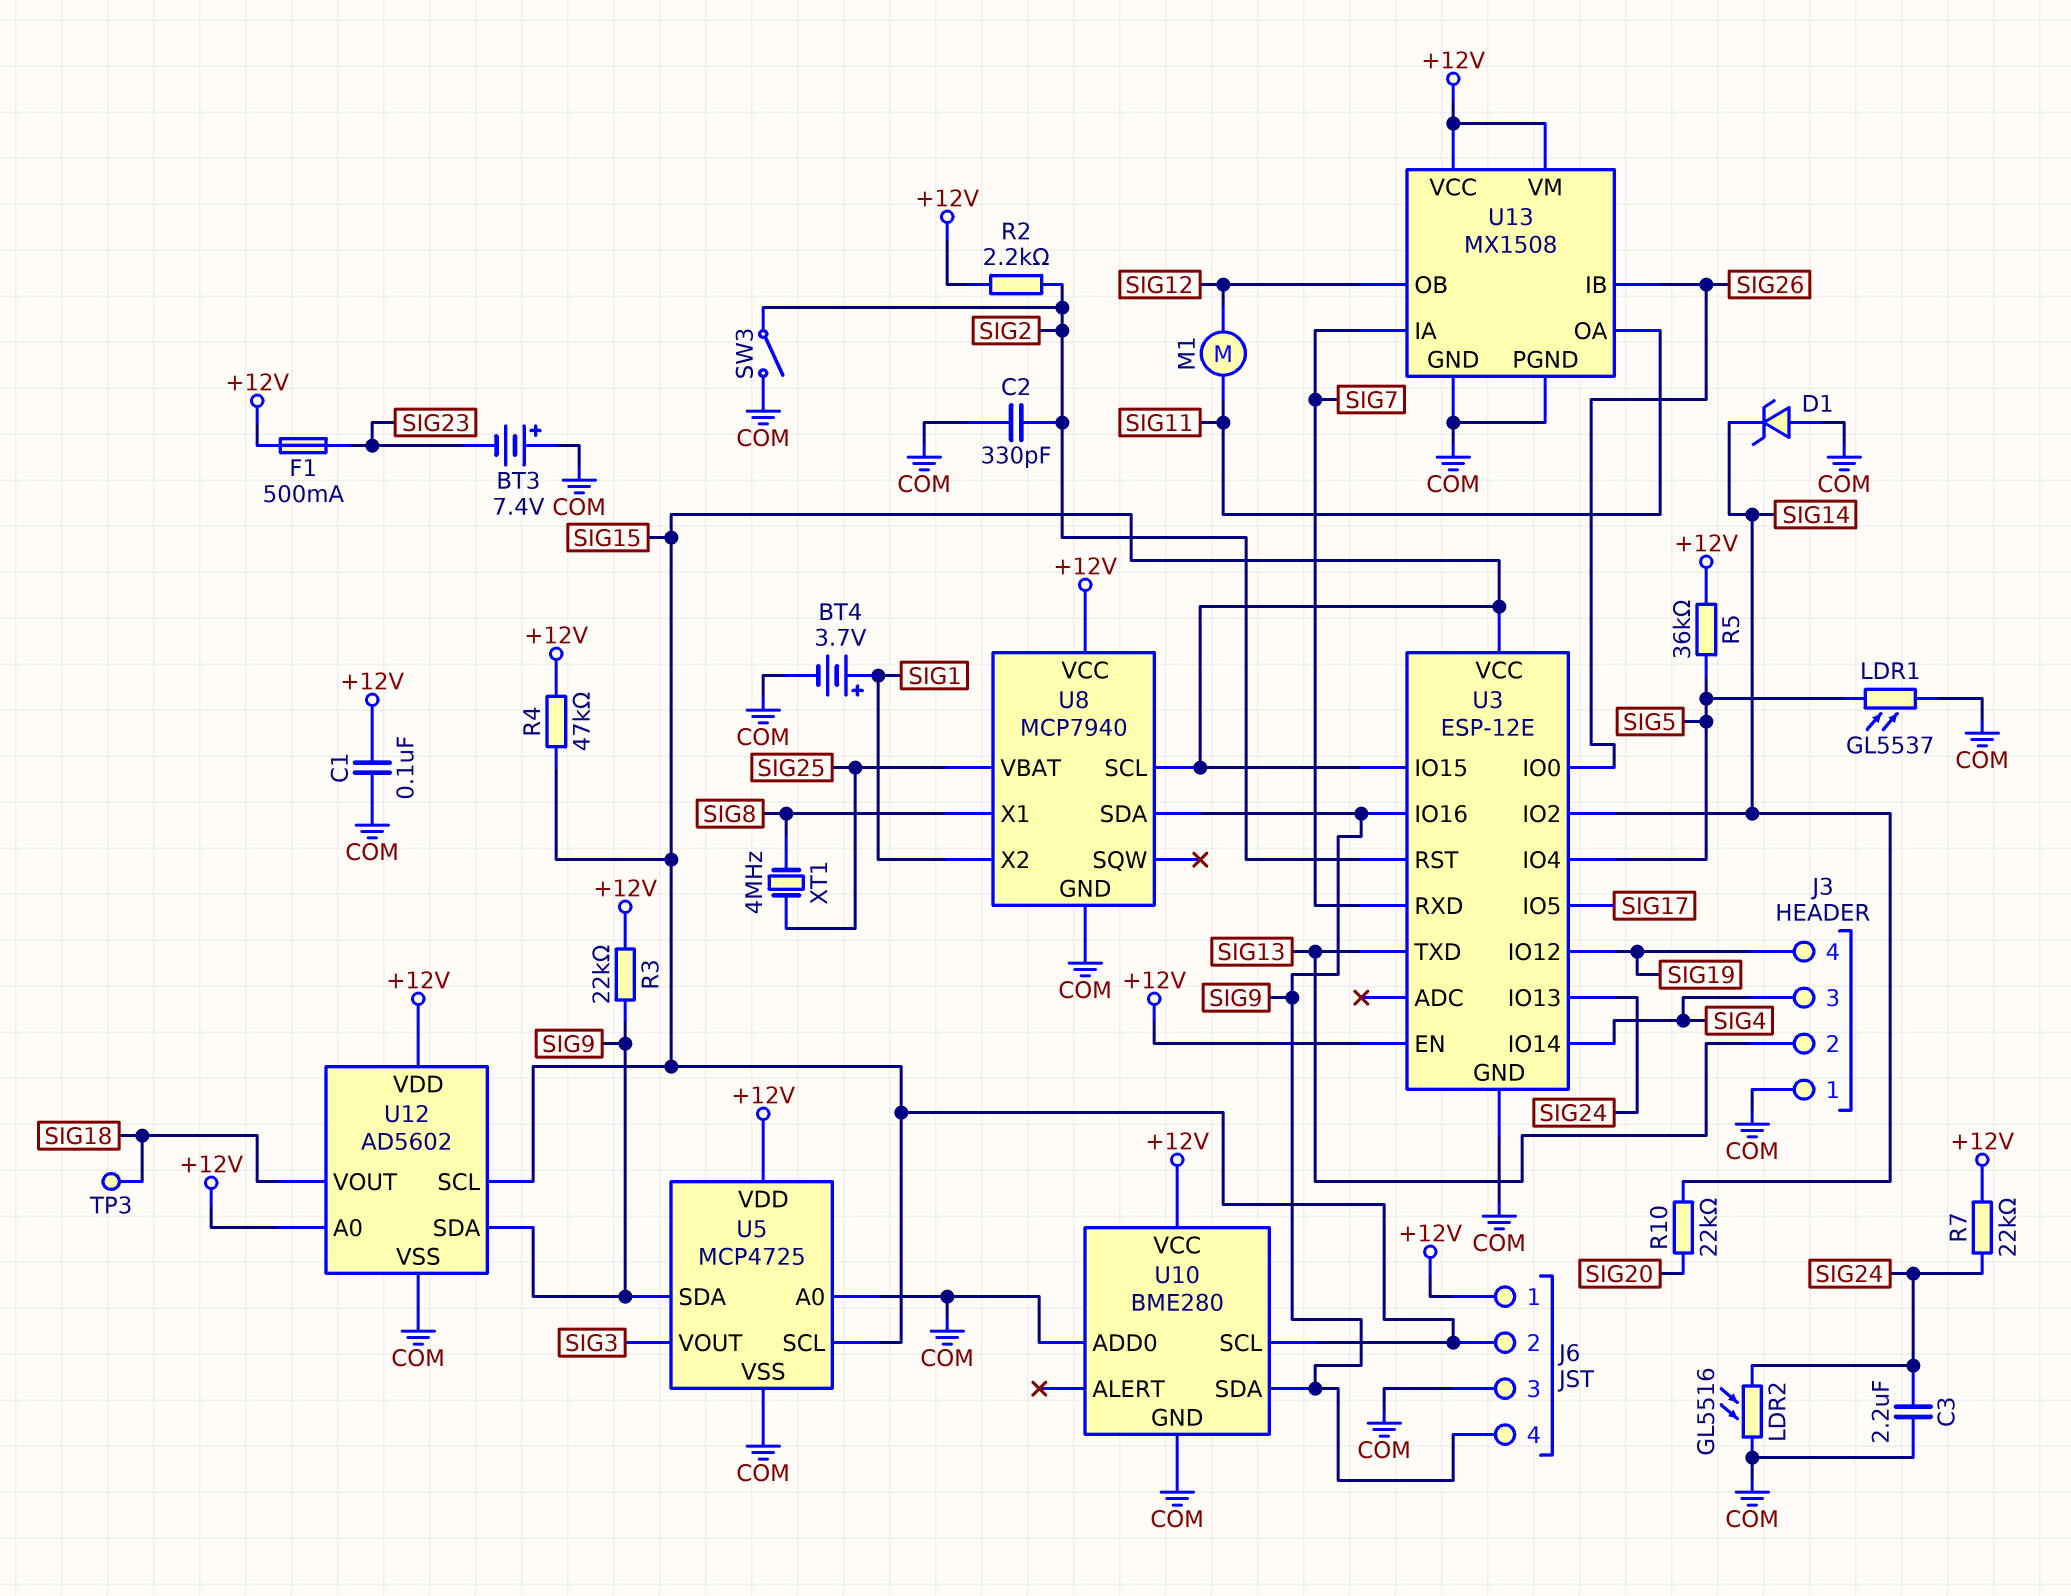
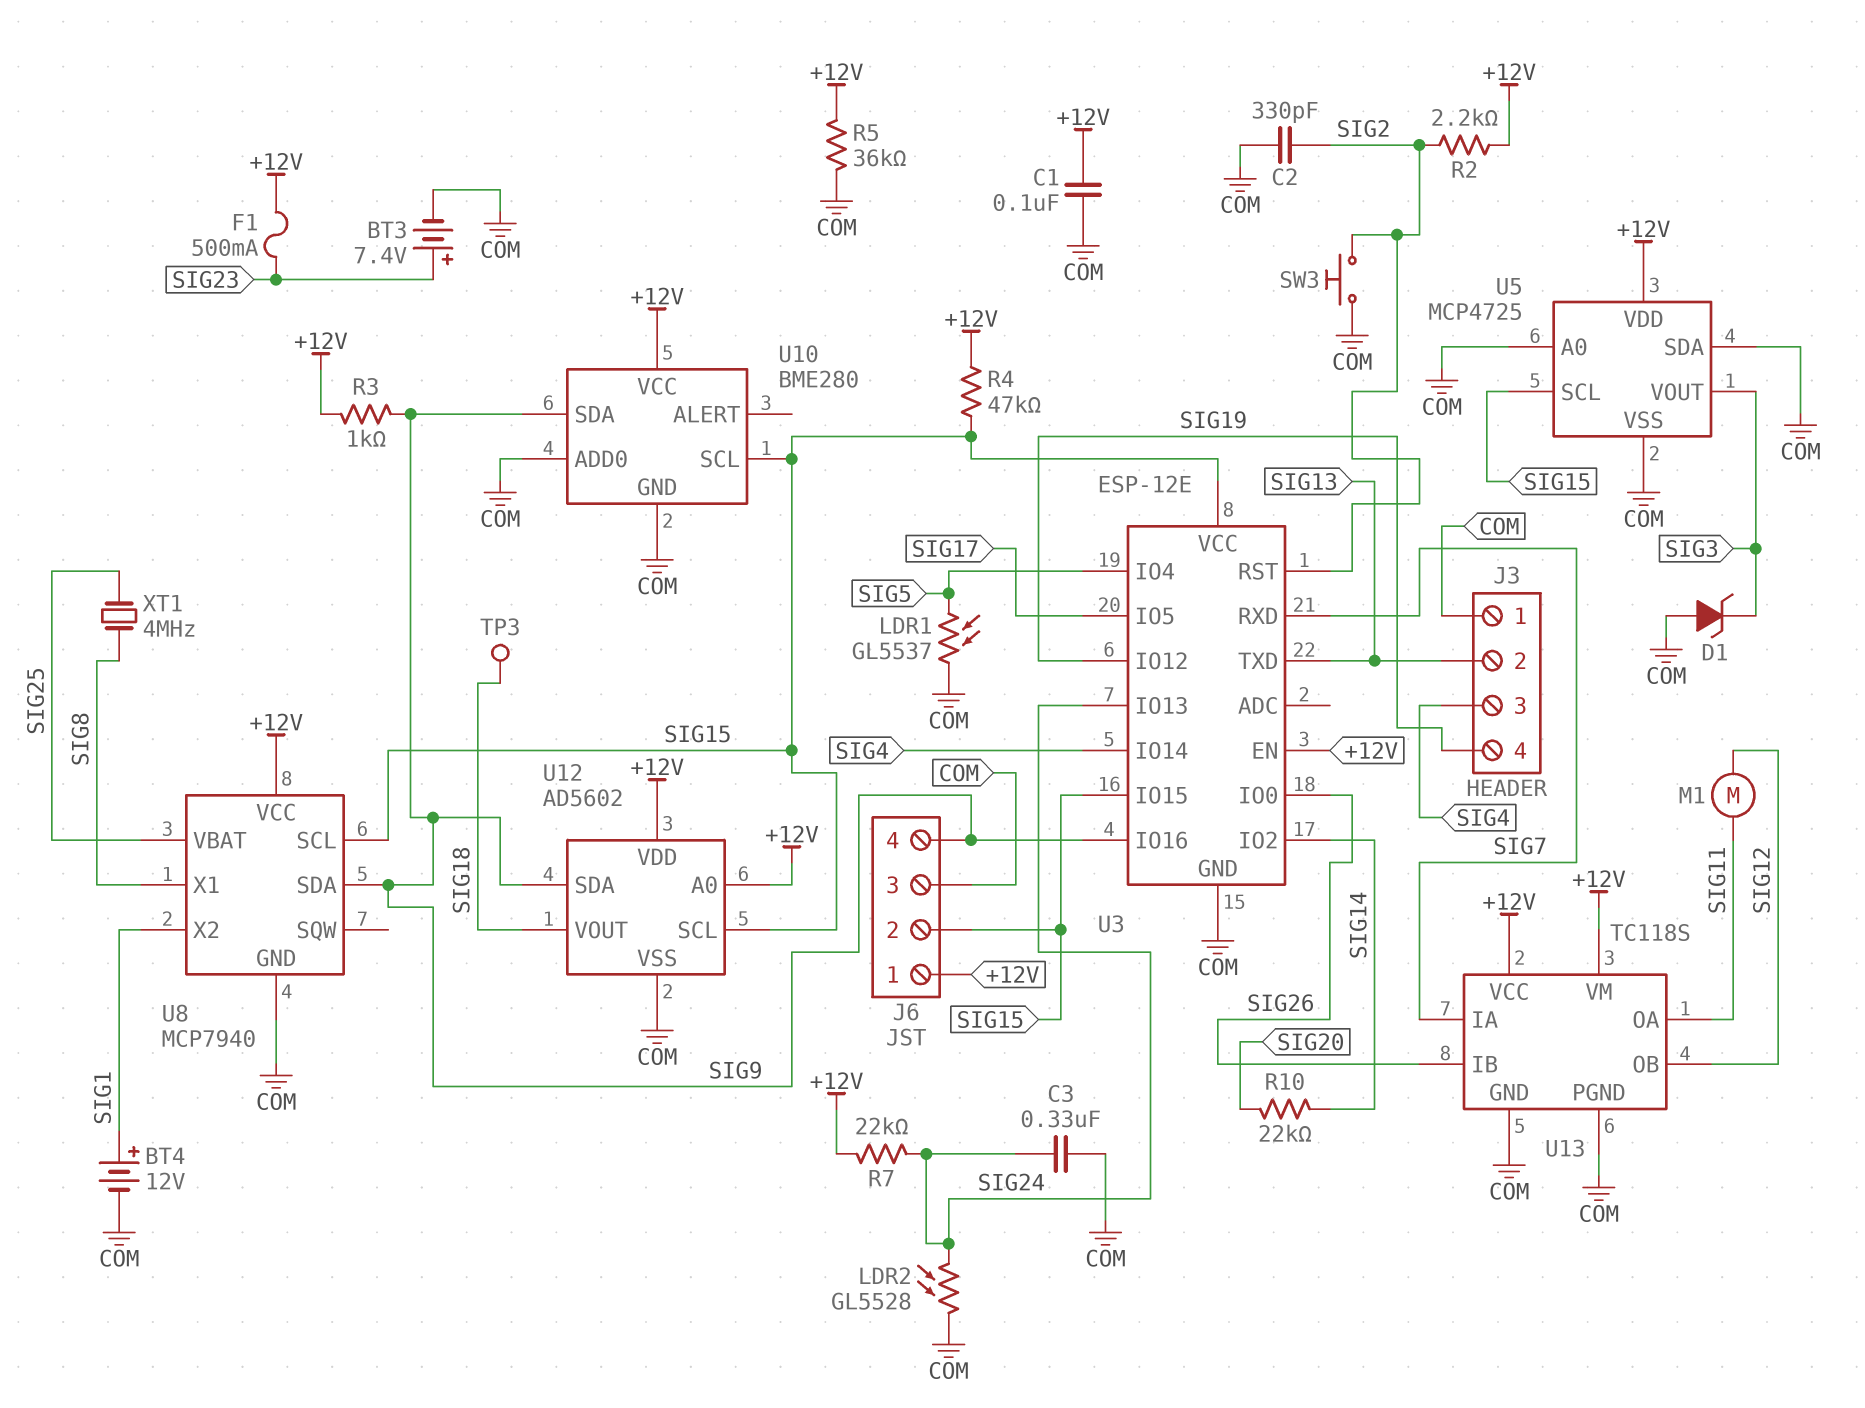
BT3: 7.4V (plus COM, minus SIG23) -> 7.4V (plus SIG23, minus COM)
BT4: 3.7V (plus SIG1, minus COM) -> 12V (plus SIG1, minus COM)
C3: 2.2uF (COM, SIG24) -> 330nF (COM, SIG24)
D1: zener (A COM, K SIG14) -> zener (A COM, K SIG3)
LDR2: GL5516 (COM, SIG24) -> GL5528 (COM, SIG24)
R3: 22k (+12V, SIG9) -> 1k (+12V, SIG9)
R5: 36k (+12V, SIG5) -> 36k (+12V, COM)
SW3: switch (COM, SIG2) -> button (COM, SIG2)
U5 pin SDA: SIG9 -> COM
U13: MX1508 -> TC118S

